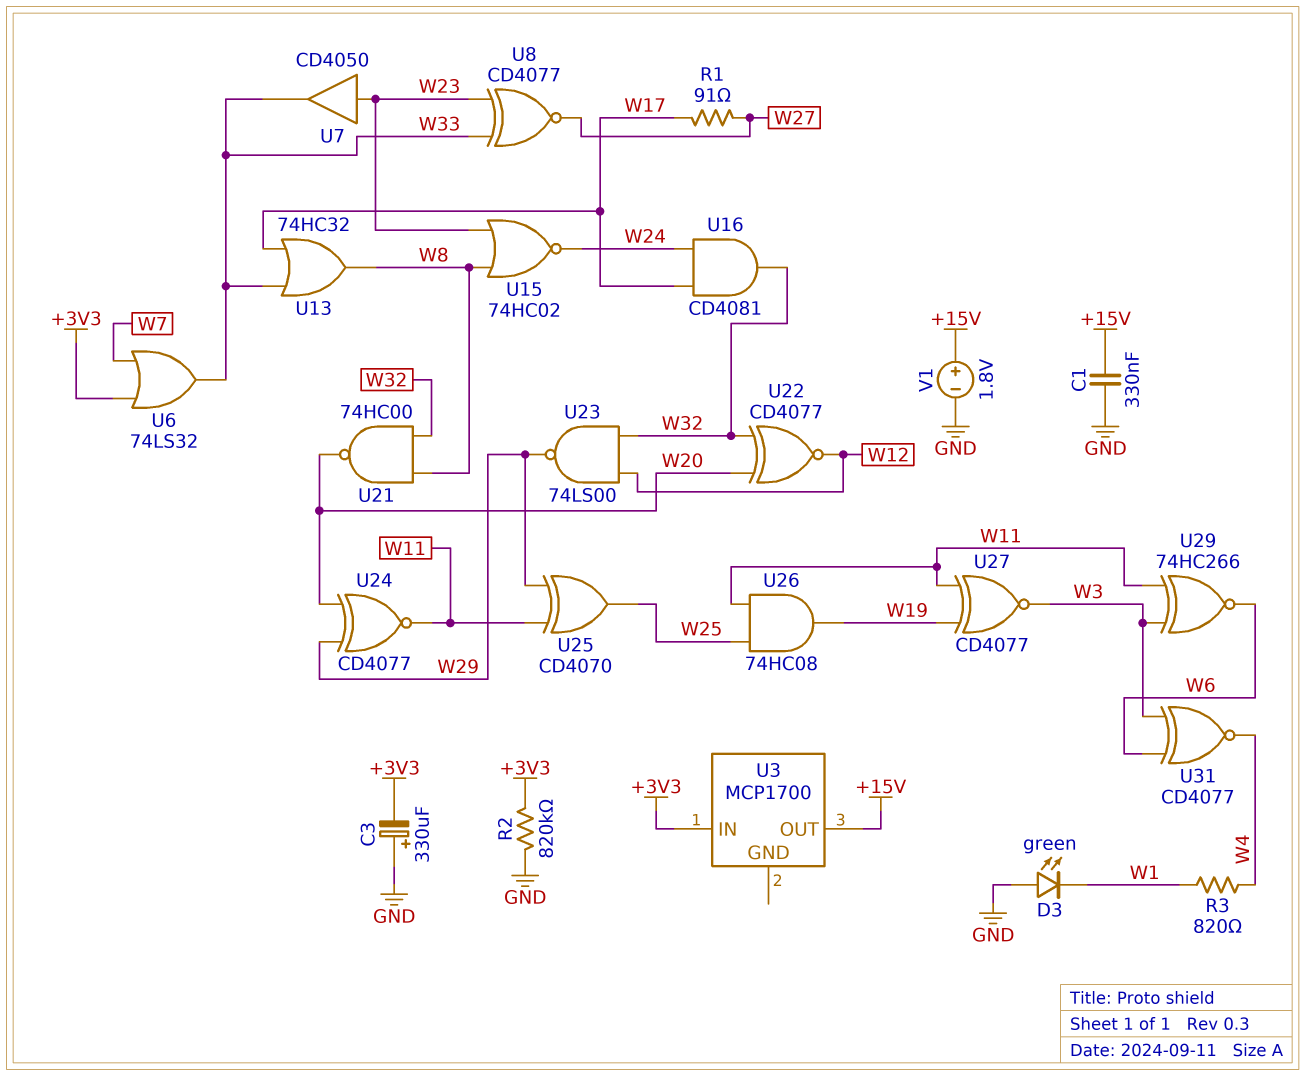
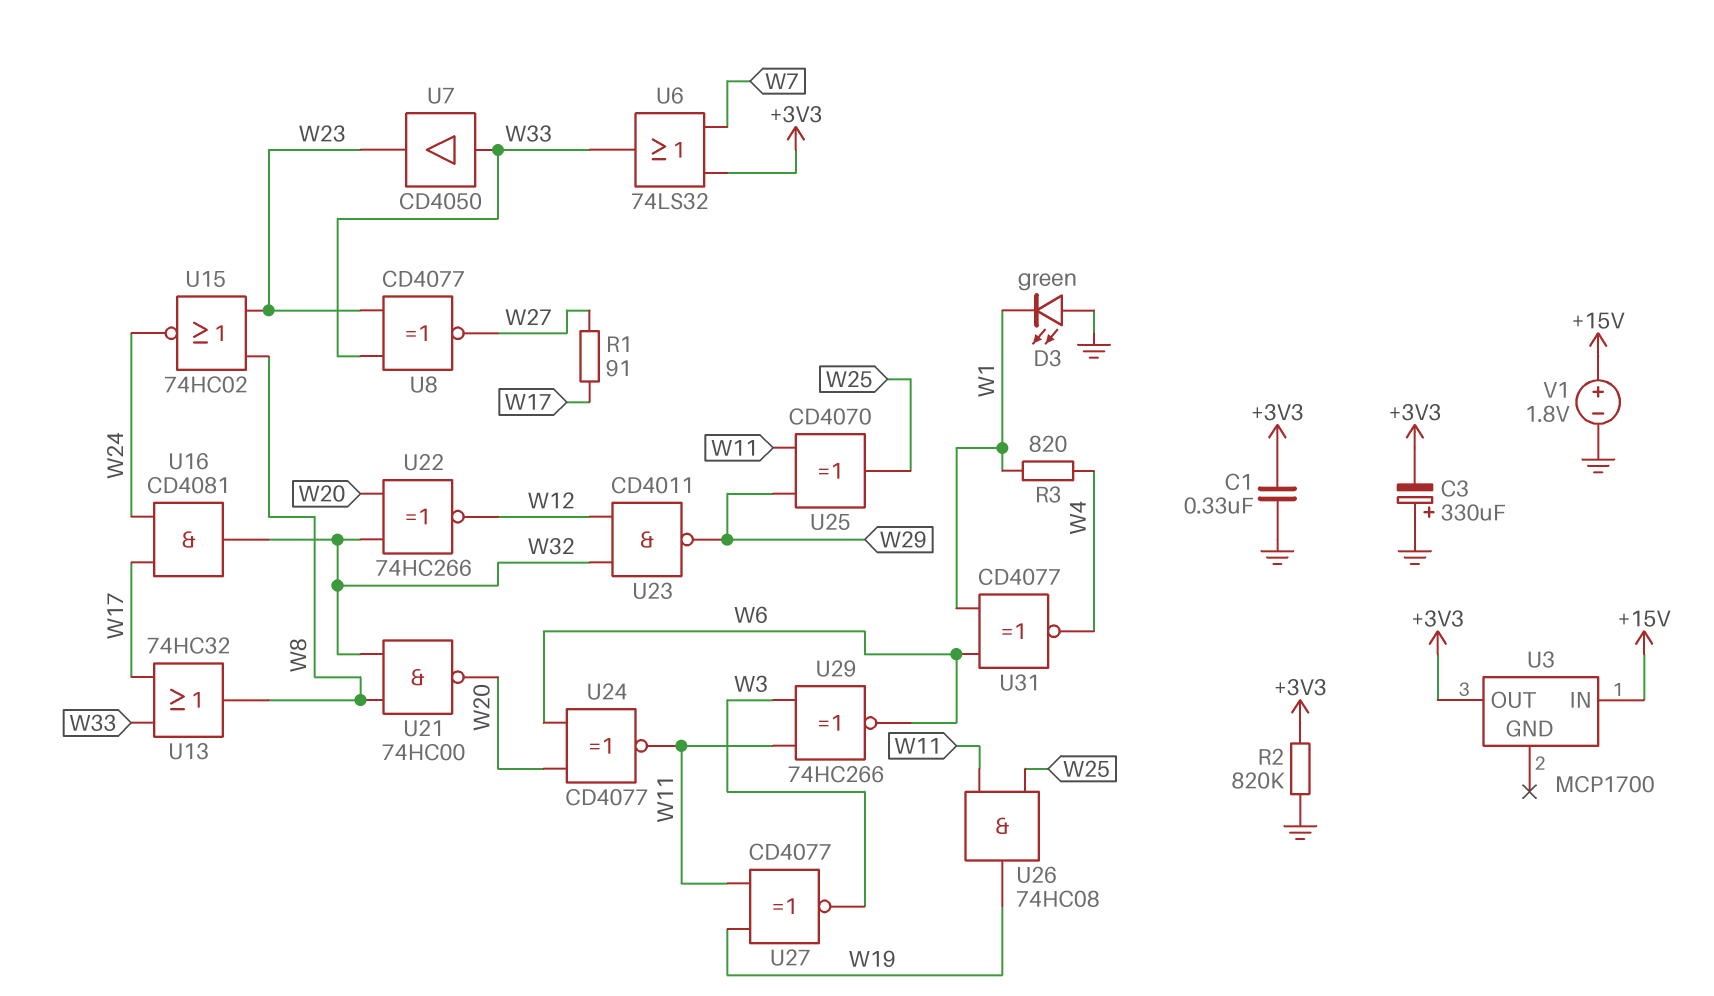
C1: 330nF (+15V, GND) -> 330nF (+3V3, GND)
U3 pin IN: +3V3 -> +15V
U3 pin OUT: +15V -> +3V3
U7: buffer CD4050 (in W23, out W33) -> buffer CD4050 (in W33, out W23)
U22: XNOR CD4077 (in W20, in W32, out W12) -> XNOR 74HC266 (in W20, in W32, out W12)
U23: NAND 74LS00 (in W12, in W32, out W29) -> NAND CD4011 (in W12, in W32, out W29)
U24: XNOR CD4077 (in W20, in W29, out W11) -> XNOR CD4077 (in W6, in W20, out W11)
U31: XNOR CD4077 (in W3, in W6, out W4) -> XNOR CD4077 (in W1, in W6, out W4)

